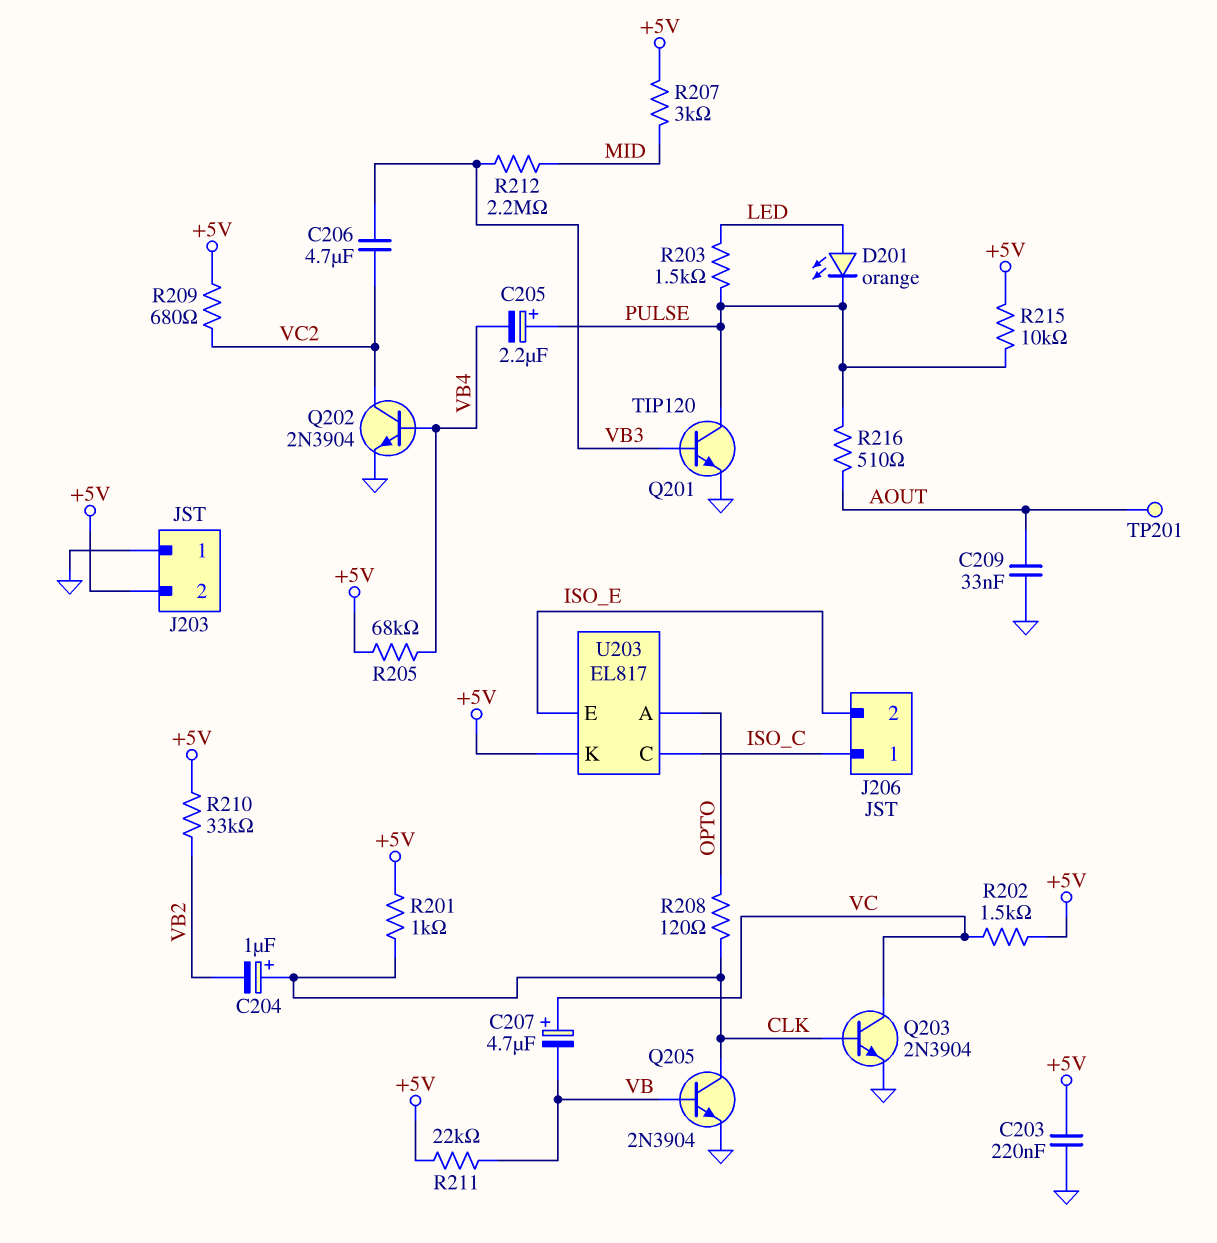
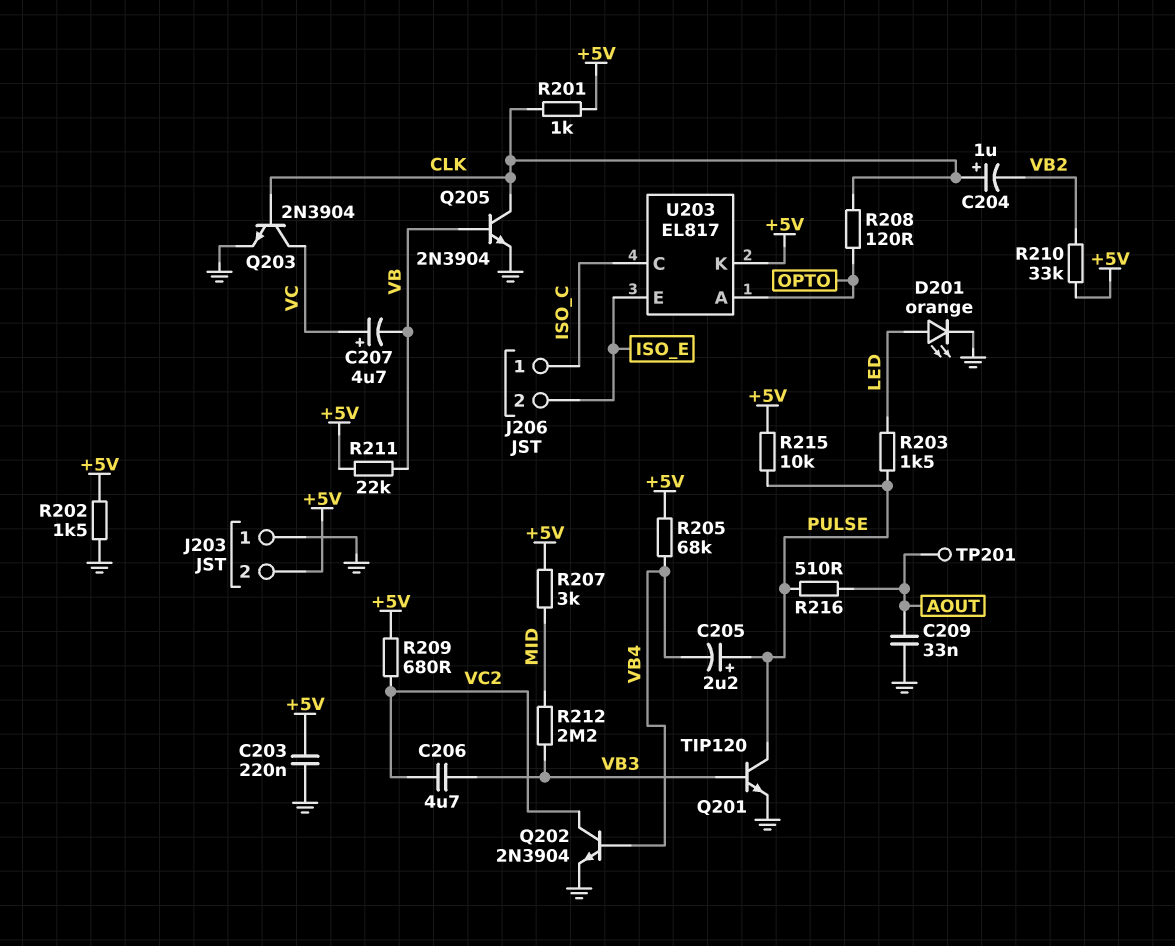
D201: LED orange (A LED, K PULSE) -> LED orange (A LED, K GND)
R202: 1.5k (+5V, VC) -> 1.5k (+5V, GND)

